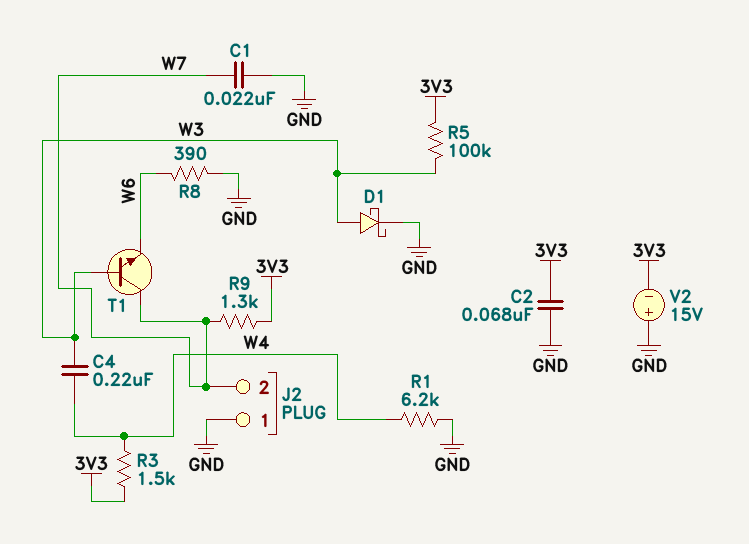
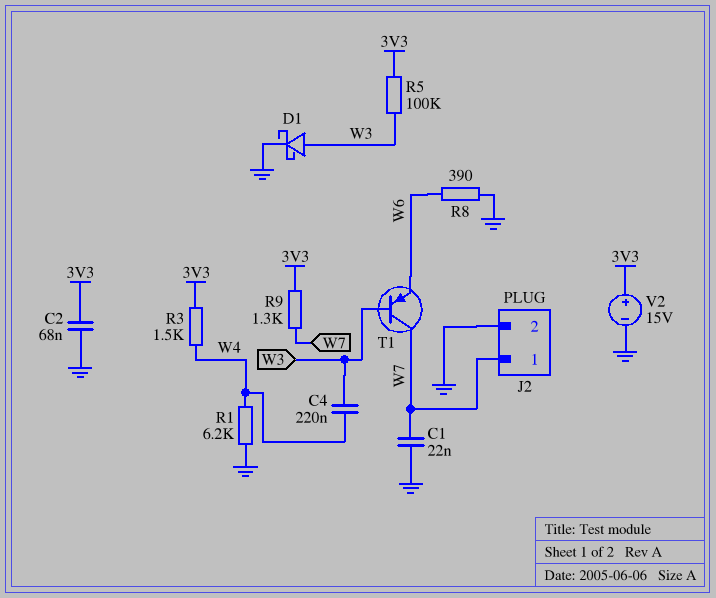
J2 pin 1: GND -> W7
J2 pin 2: W7 -> GND
T1: NPN (B W3, C W7, E W6) -> PNP (B W3, C W7, E W6)
V2: 15V (plus GND, minus 3V3) -> 15V (plus 3V3, minus GND)

